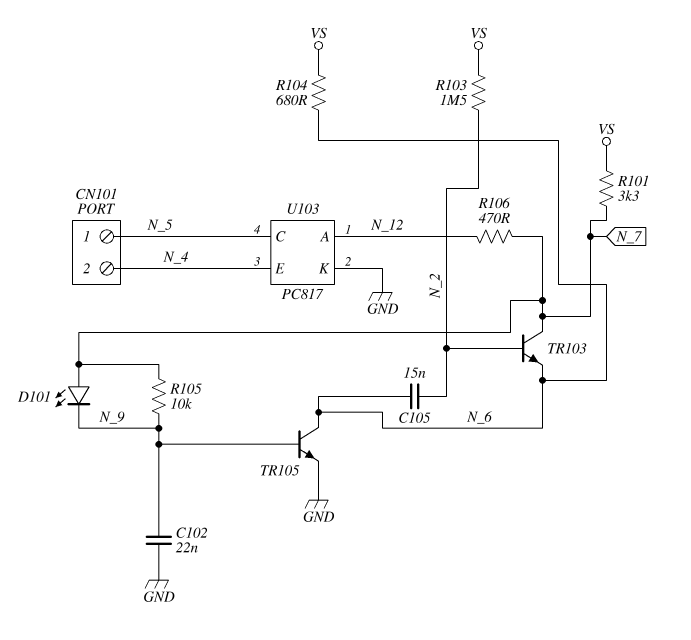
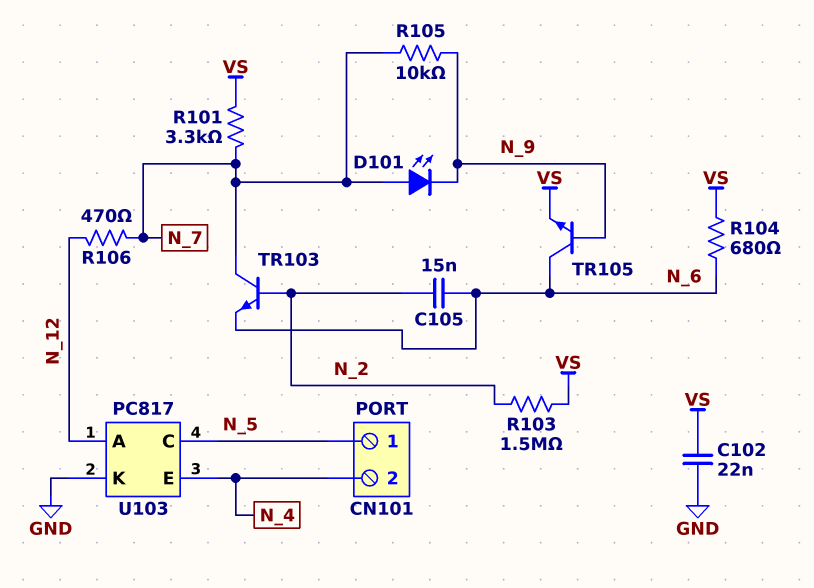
C102: 22nF (GND, N_9) -> 22nF (GND, VS)
TR105: NPN (B N_9, C N_6, E GND) -> NPN (B N_9, C N_6, E VS)

